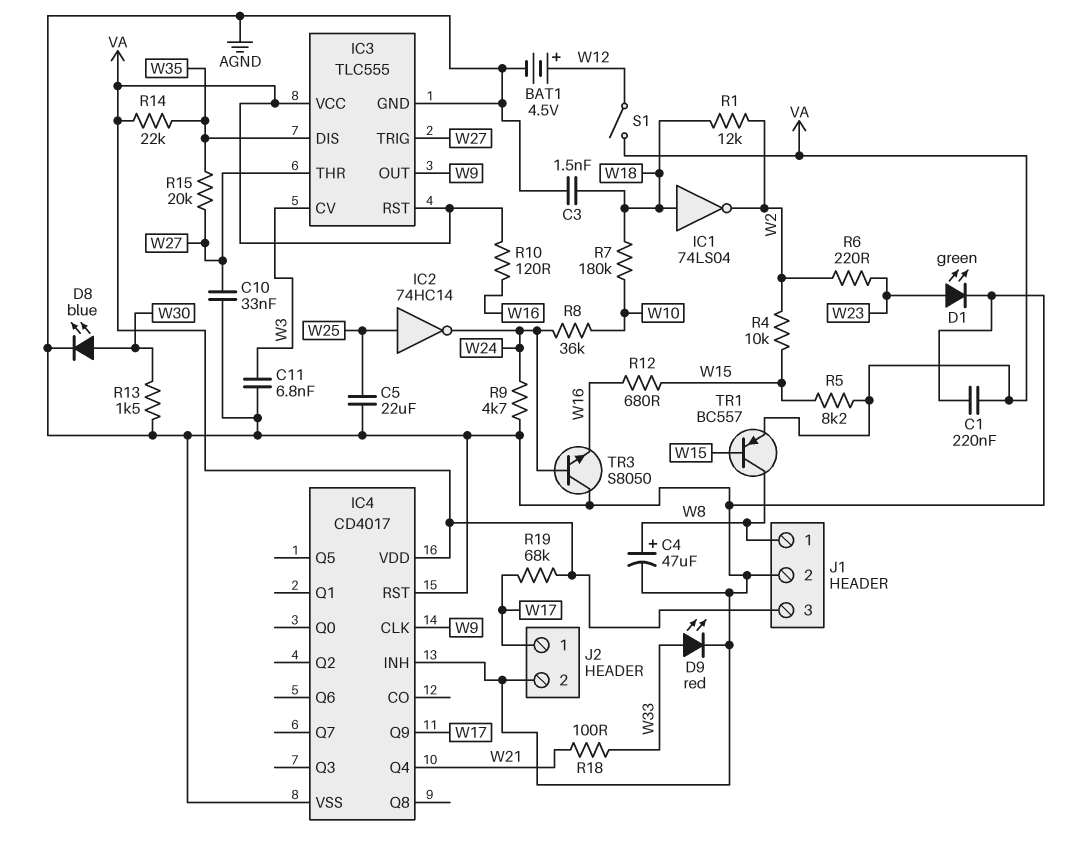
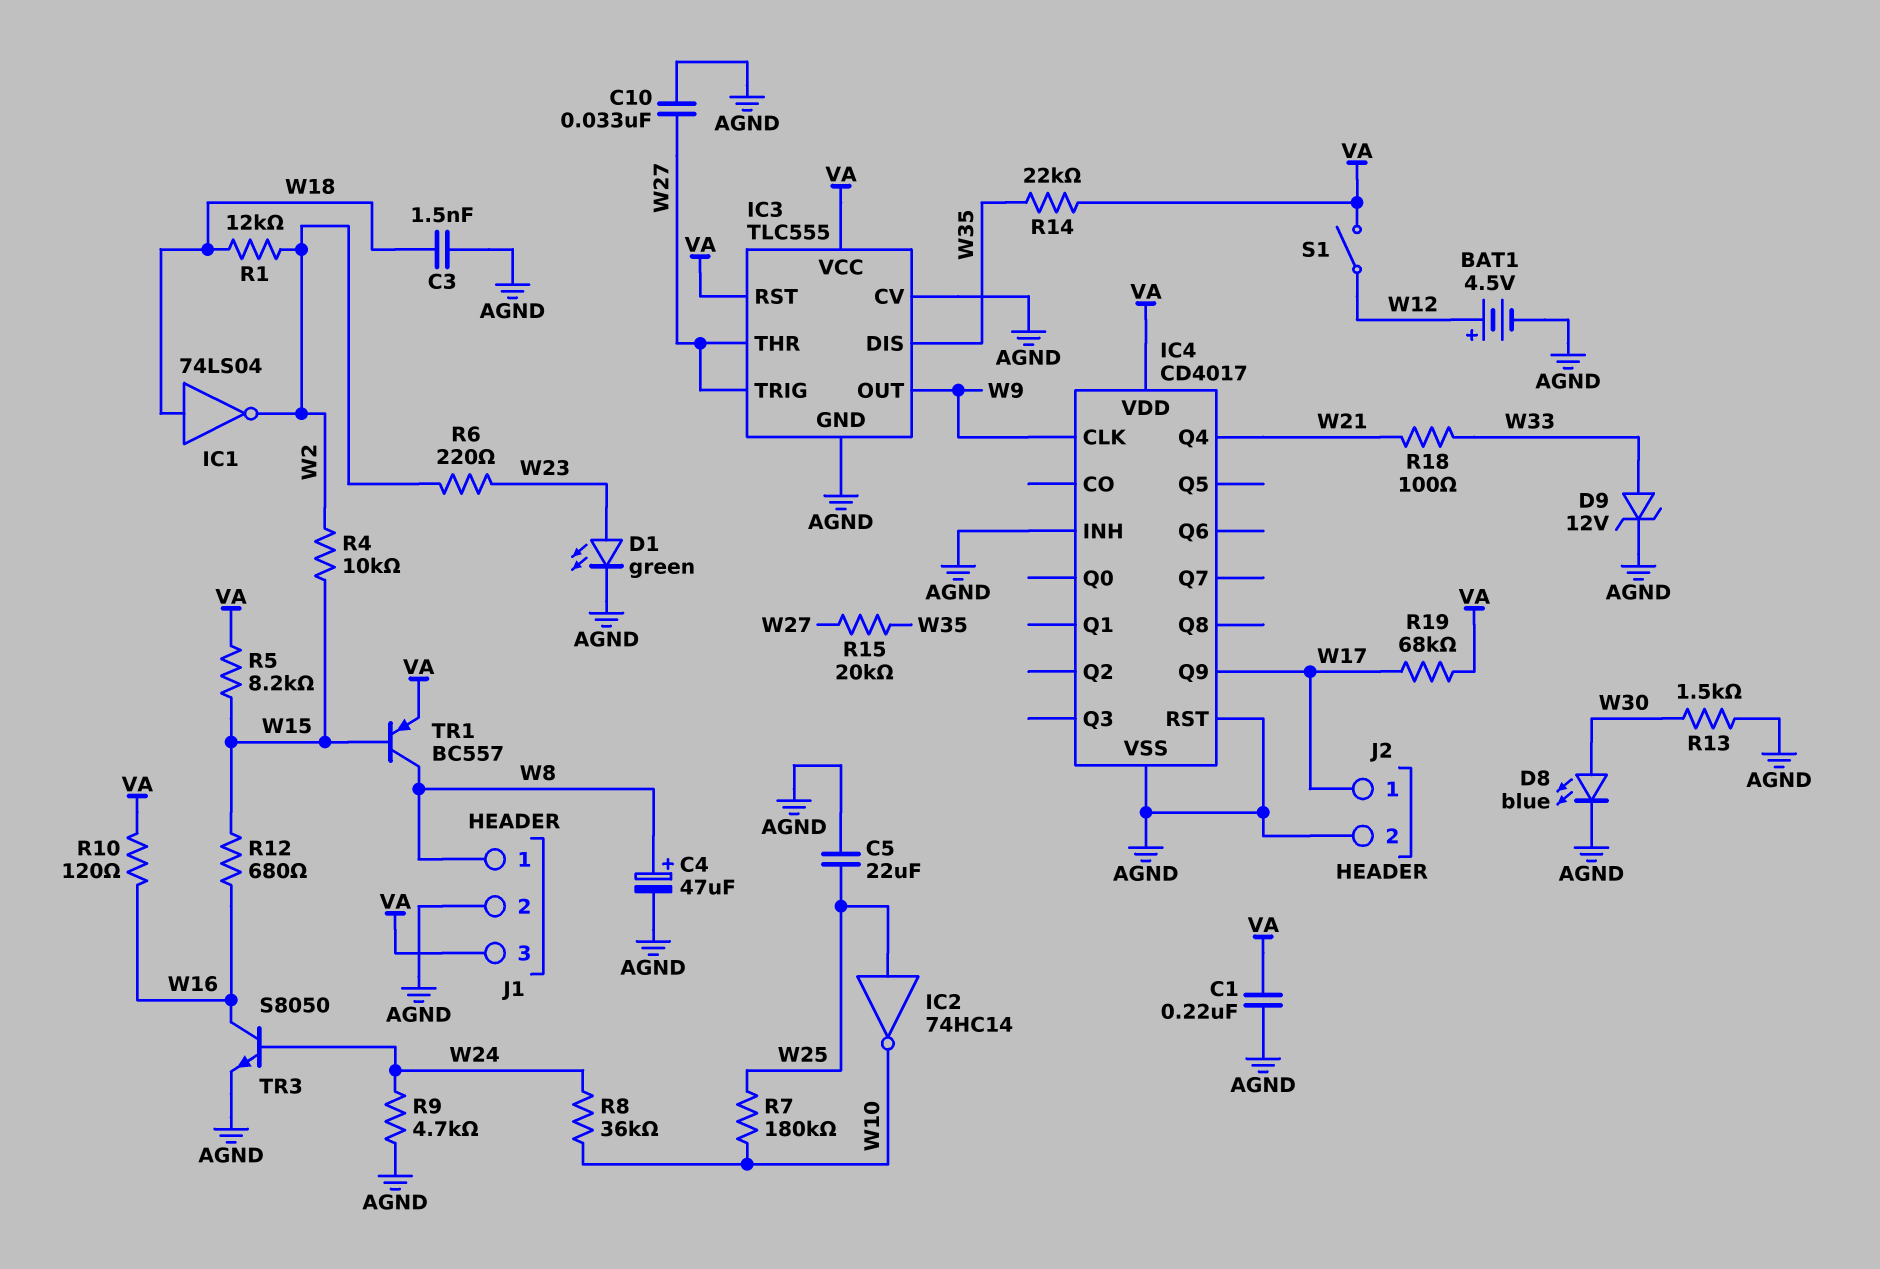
C11: 6.8nF (AGND, W3) -> none
D9: LED red (A W33, K AGND) -> zener 12V (A W33, K AGND)
IC2: NOT 74HC14 (in W25, out W24) -> NOT 74HC14 (in W25, out W10)
IC3 pin CV: W3 -> AGND
R7: 180k (W10, W18) -> 180k (W10, W25)
TR3: NPN S8050 (B W24, C AGND, E W16) -> NPN S8050 (B W24, C W16, E AGND)

